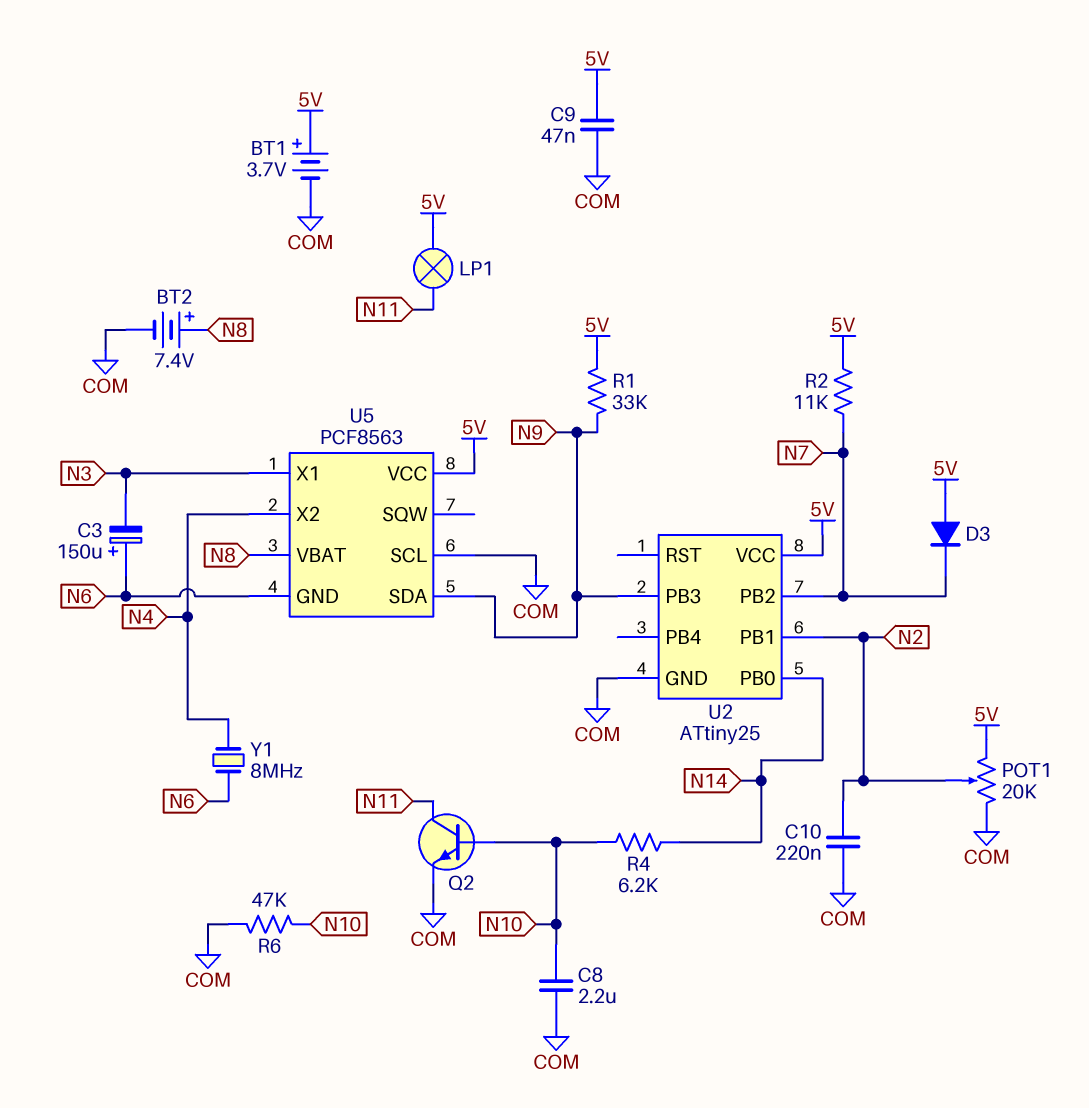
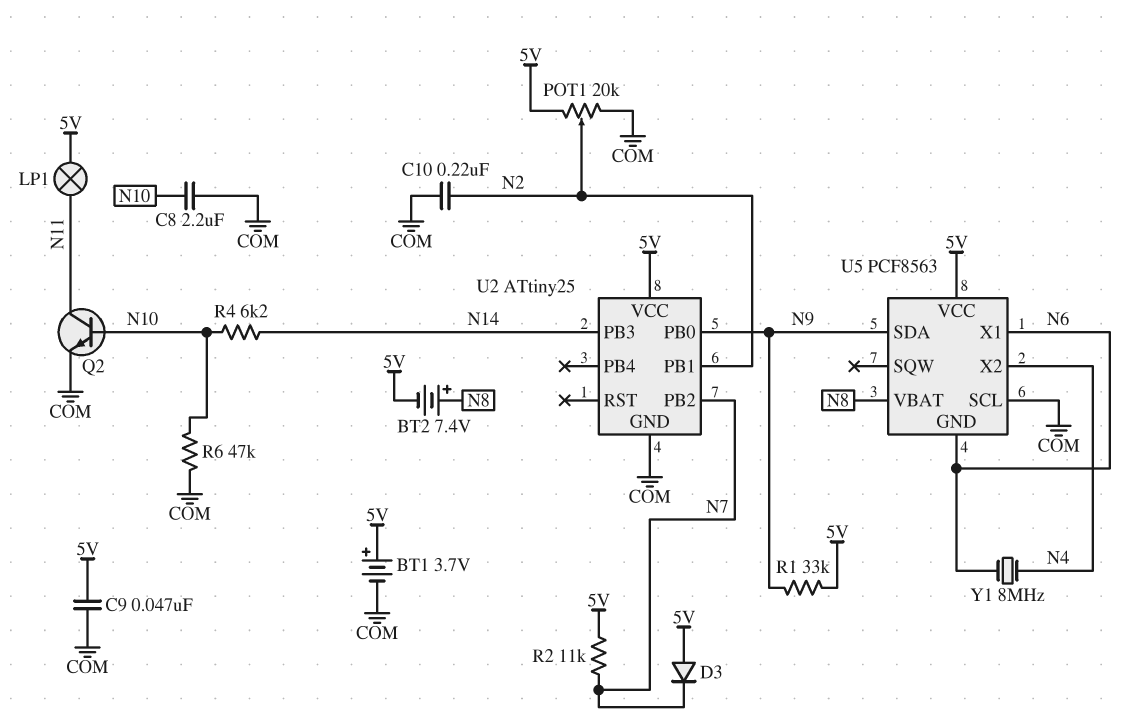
BT2: 7.4V (plus N8, minus COM) -> 7.4V (plus N8, minus 5V)
C3: 150uF (plus N6, minus N3) -> none
U2 pin PB0: N14 -> N9
U2 pin PB3: N9 -> N14
U5 pin X1: N3 -> N6

